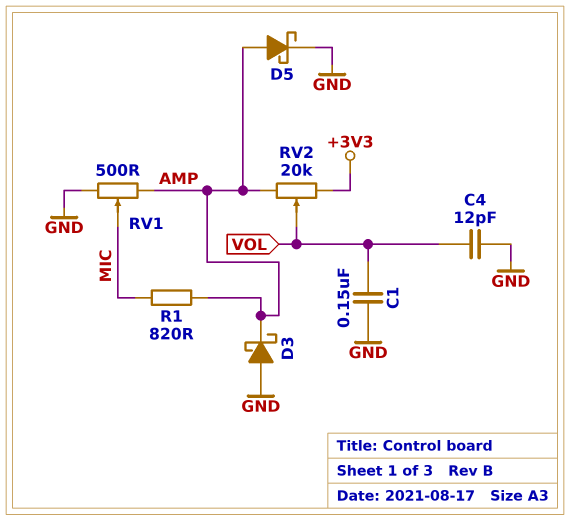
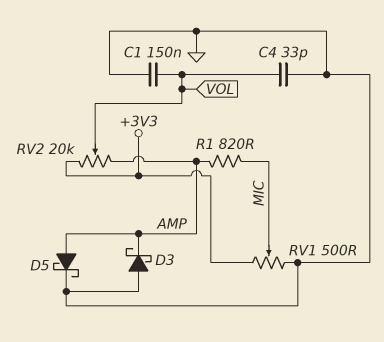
C4: 12pF (GND, VOL) -> 33pF (GND, VOL)
RV1: 500 (AMP, GND, wiper MIC) -> 500 (+3V3, GND, wiper MIC)

